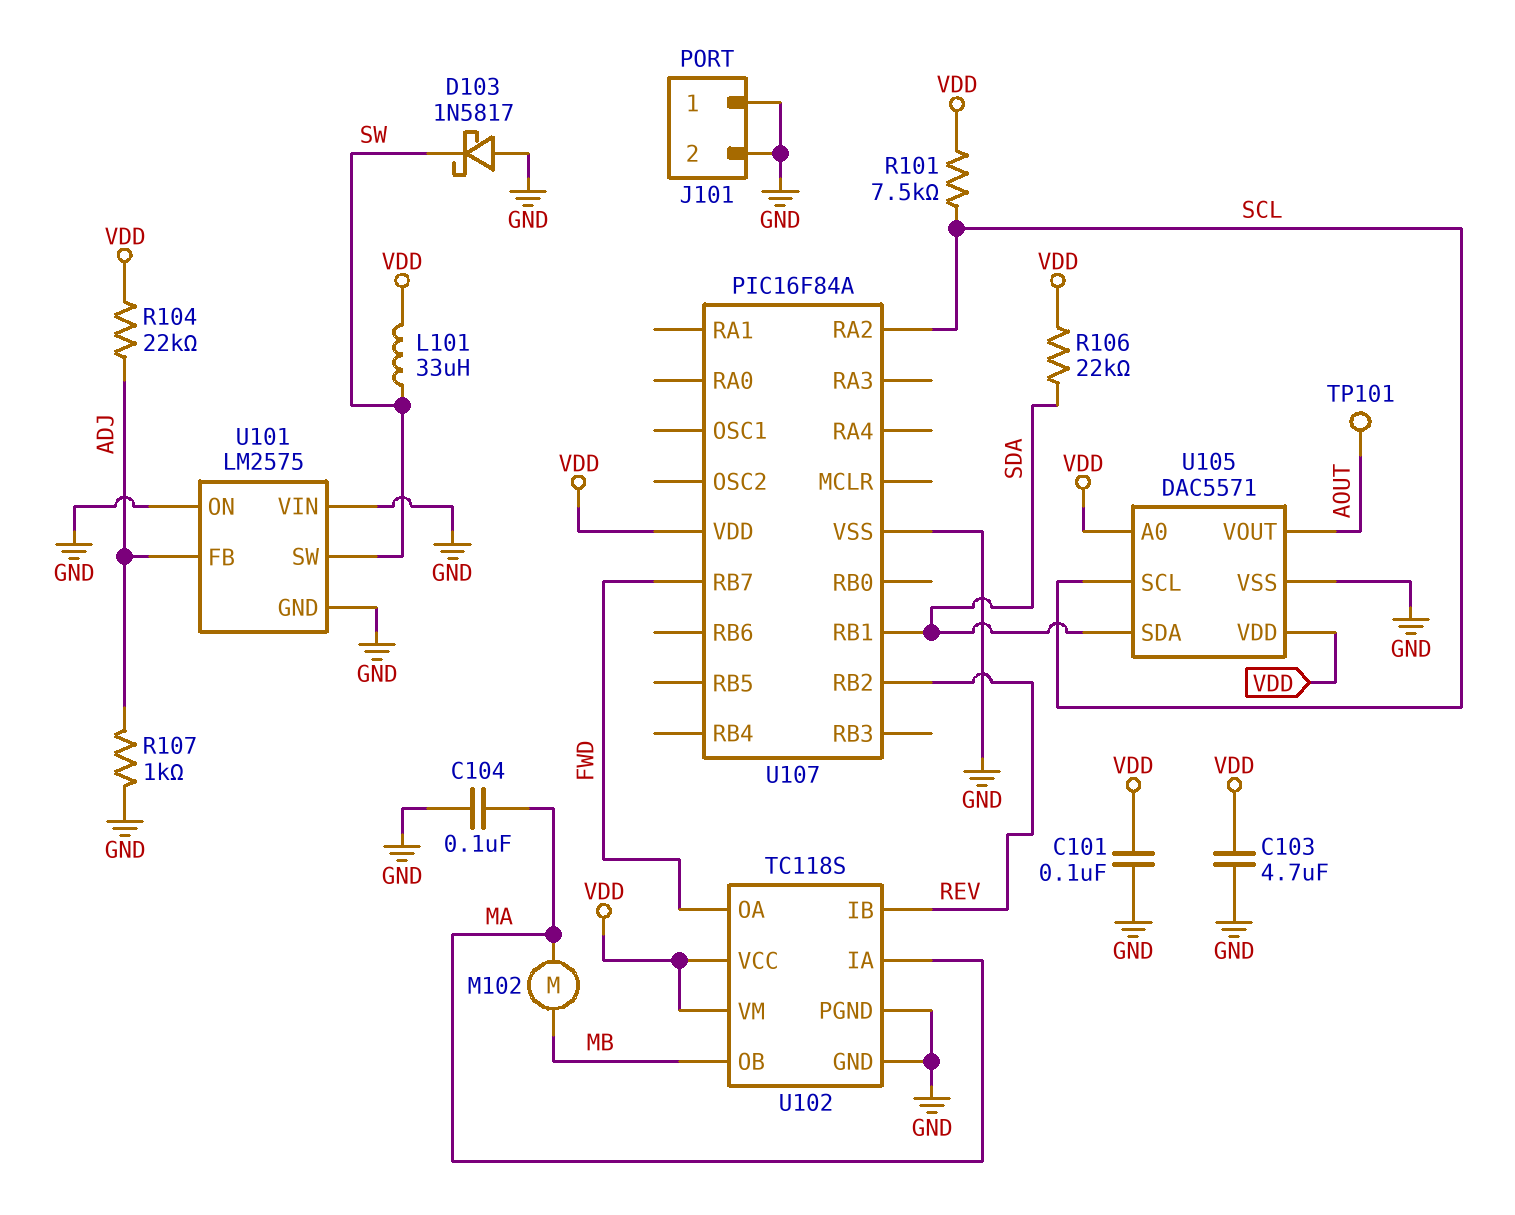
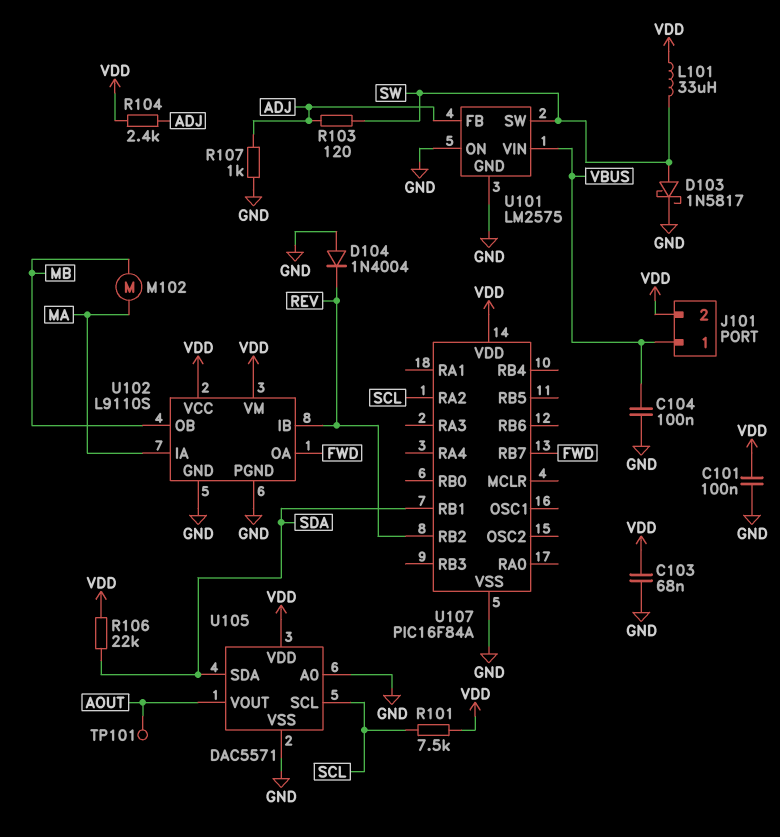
C103: 4.7uF (GND, VDD) -> 68nF (GND, VDD)
C104: 100nF (GND, MA) -> 100nF (GND, VBUS)
D103: schottky 1N5817 (A GND, K SW) -> schottky 1N5817 (A SW, K GND)
D104: none -> diode 1N4004 (A GND, K REV)
J101 pin 1: GND -> VBUS
J101 pin 2: GND -> VDD
R103: none -> 120 (ADJ, SW)
R104: 22k (ADJ, VDD) -> 2.4k (ADJ, VDD)
U101 pin VIN: GND -> VBUS
U102: TC118S -> L9110S
U105 pin A0: VDD -> GND

